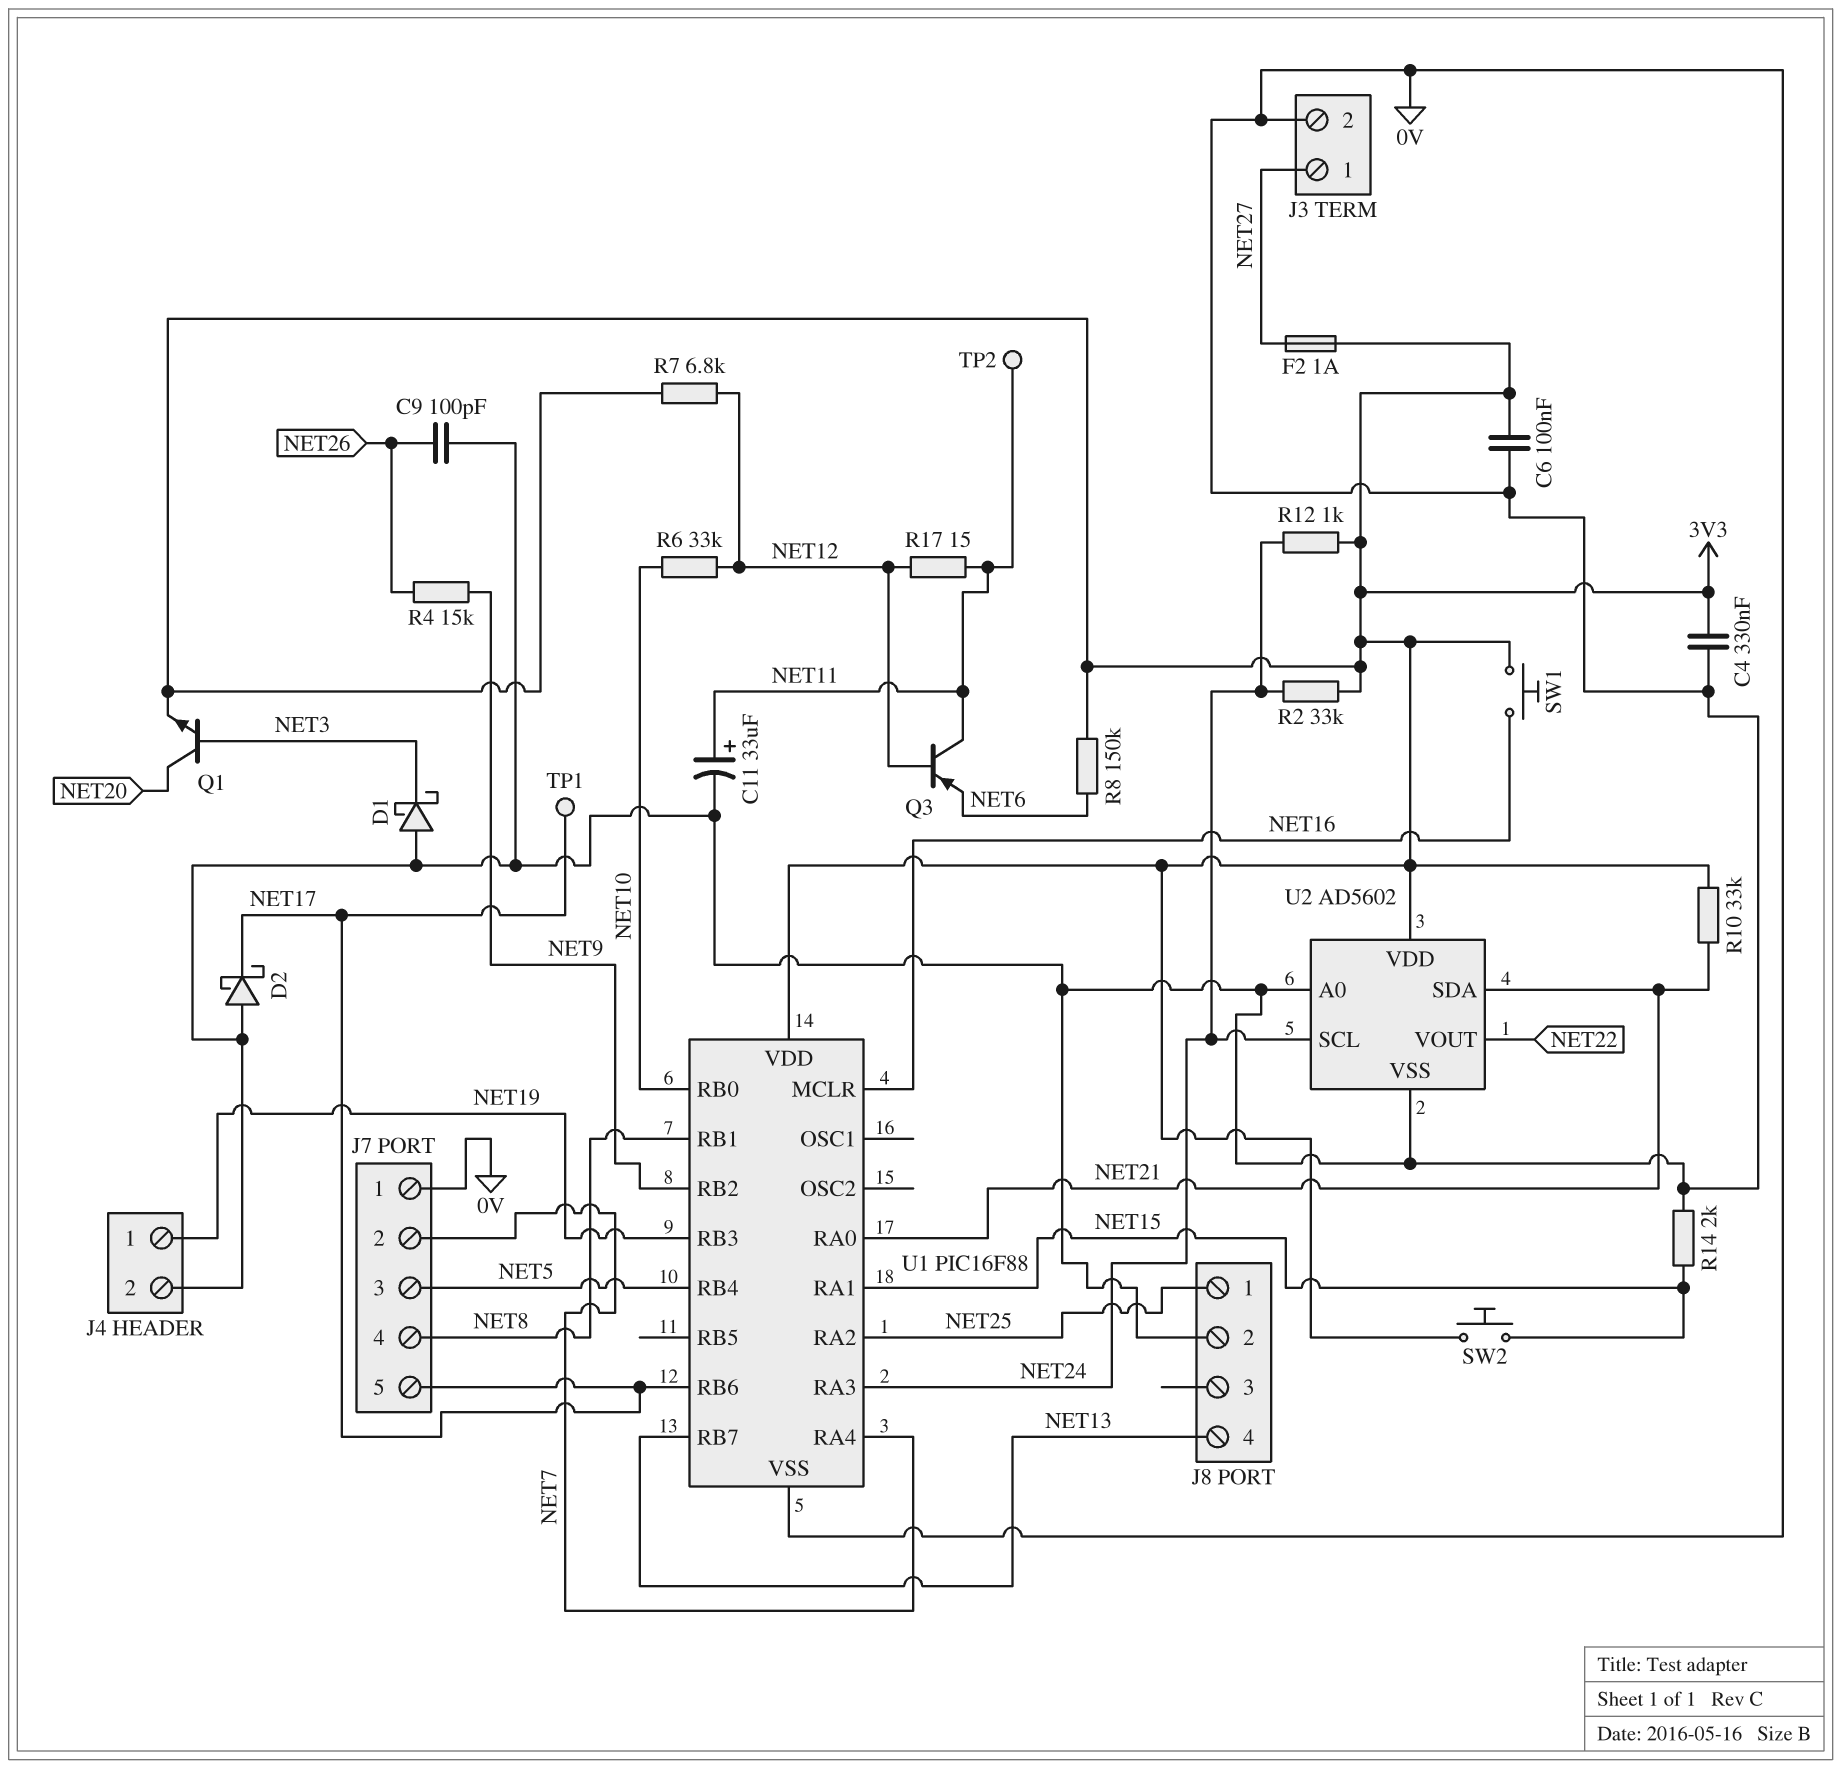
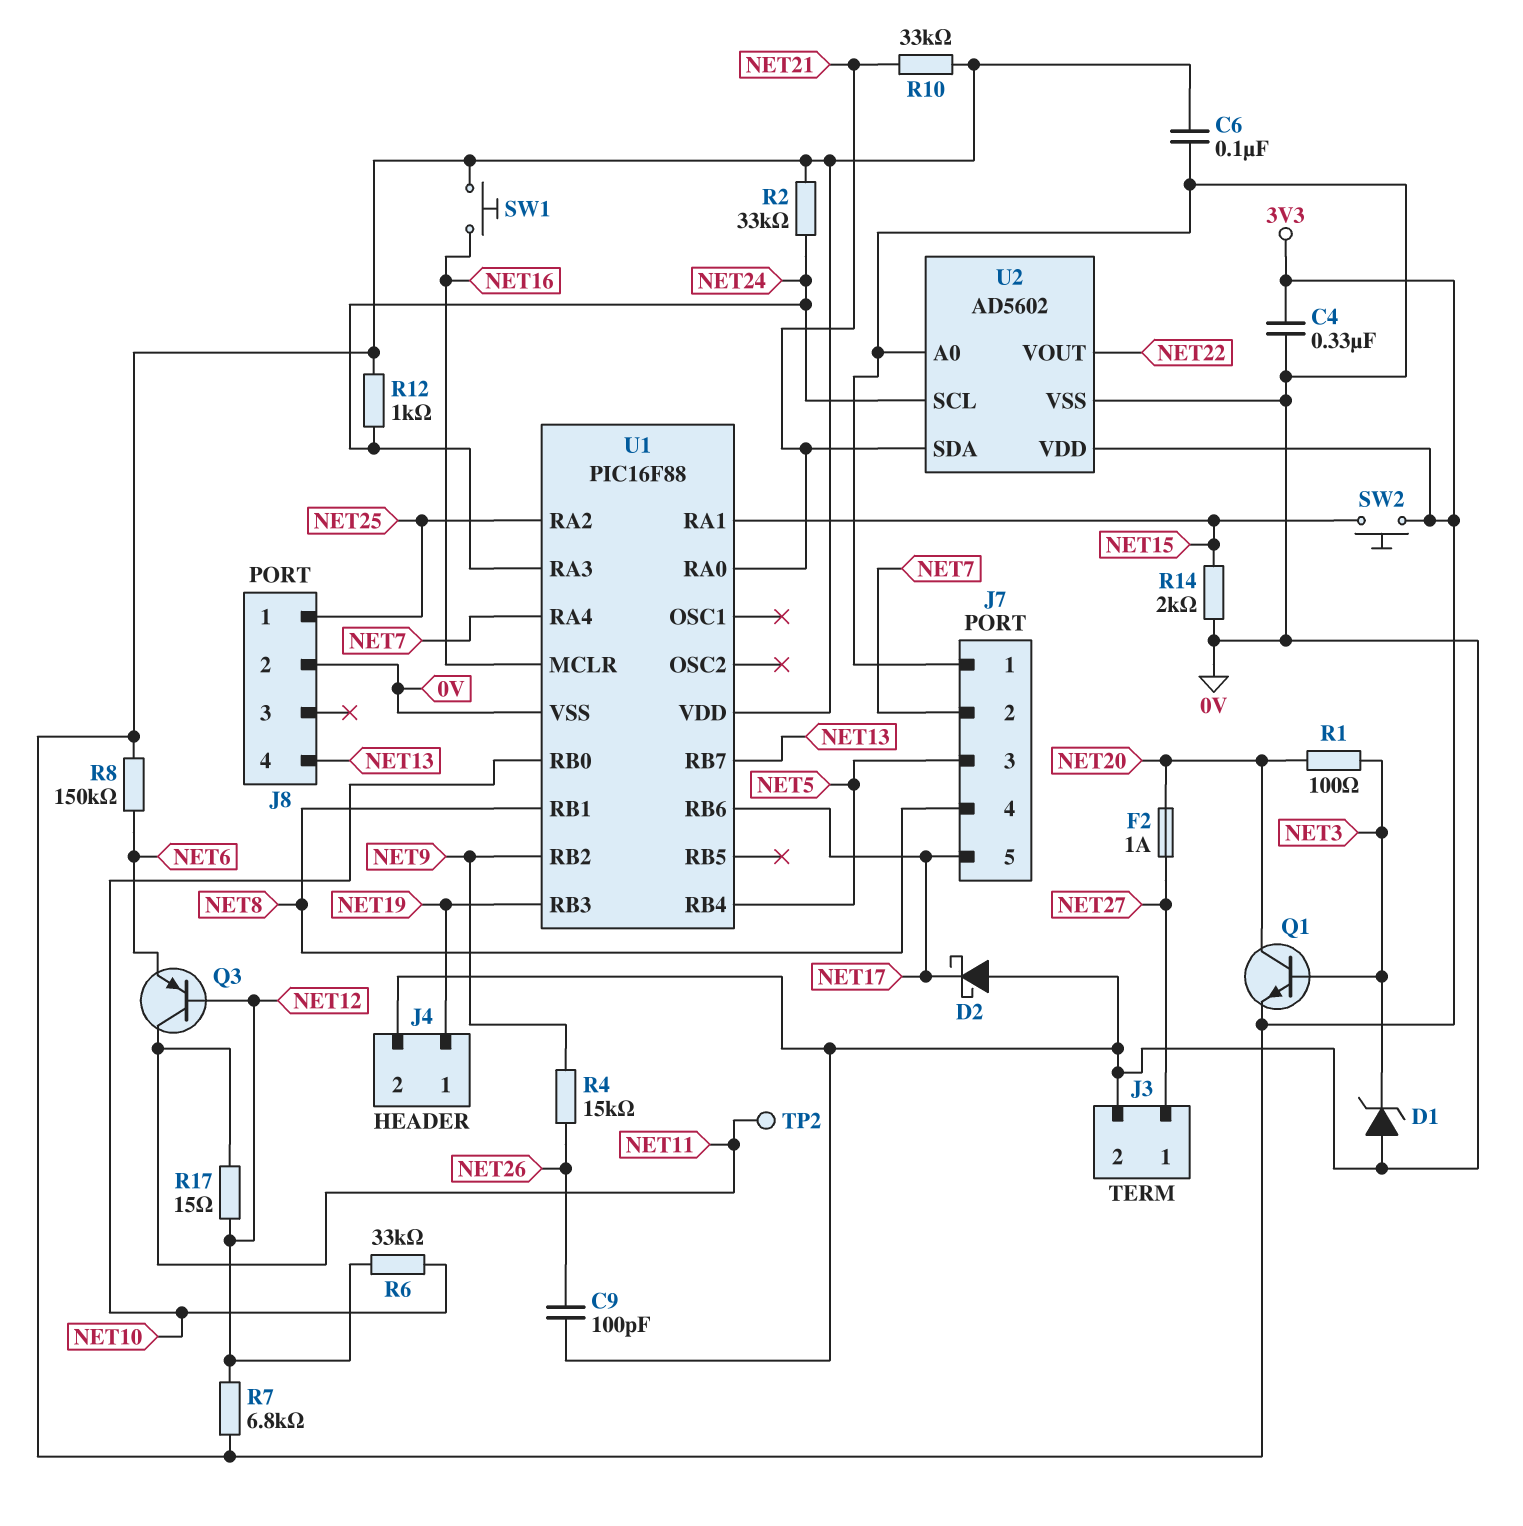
C11: 33uF (plus NET11, minus 0V) -> none
D1: schottky (A 0V, K NET3) -> zener (A 0V, K NET3)
F2: 1A (3V3, NET27) -> 1A (NET20, NET27)
R1: none -> 100 (NET3, NET20)
TP1: test point (NET17) -> none

